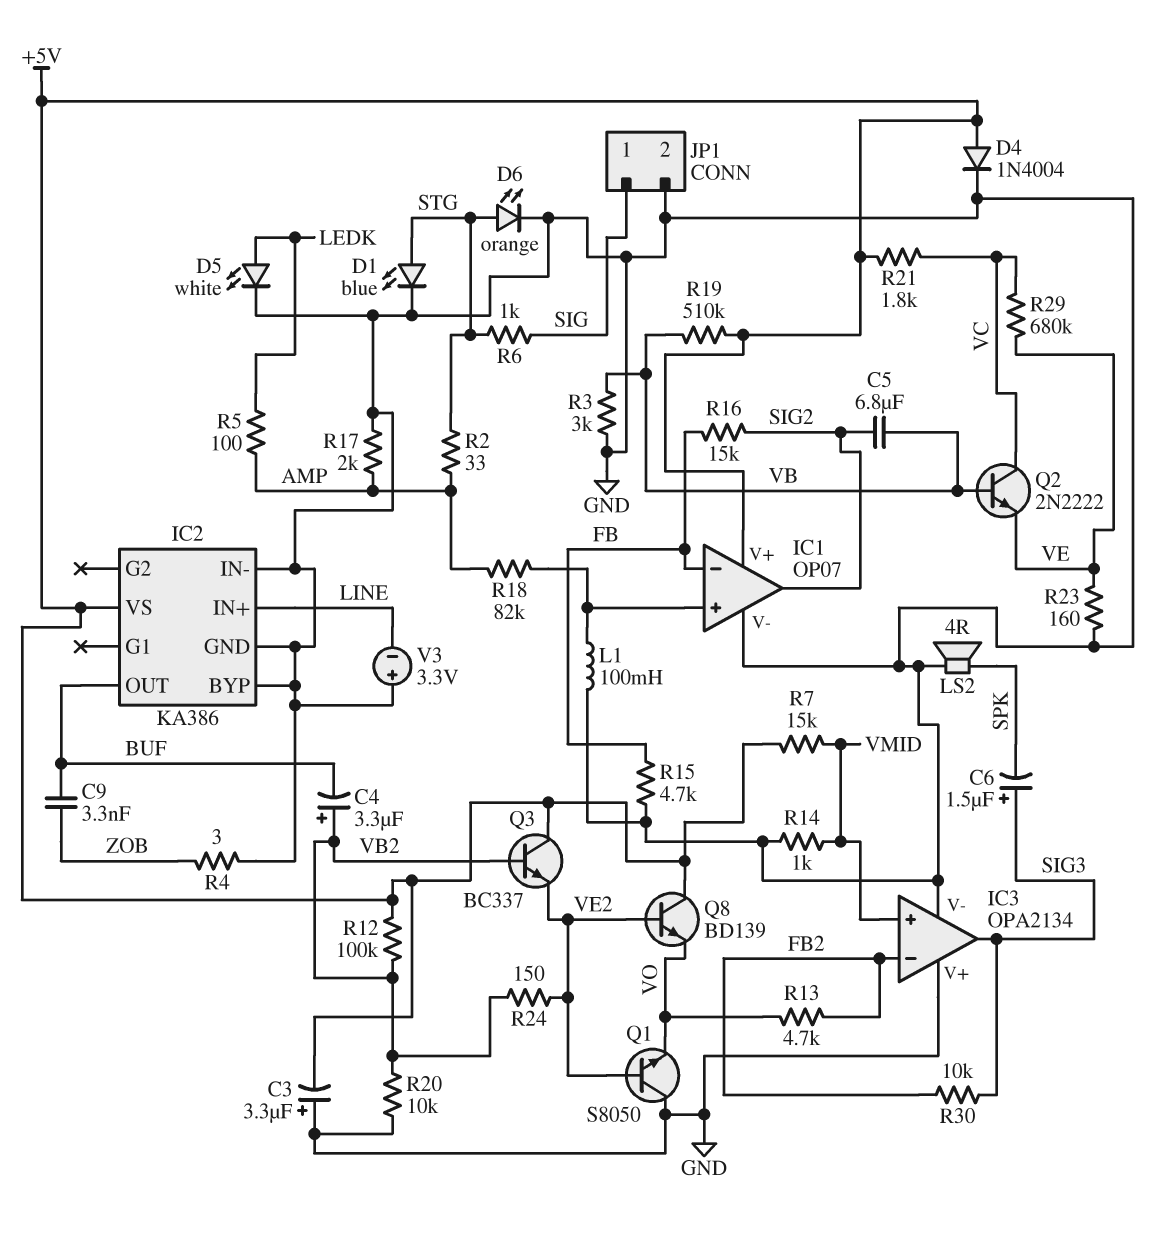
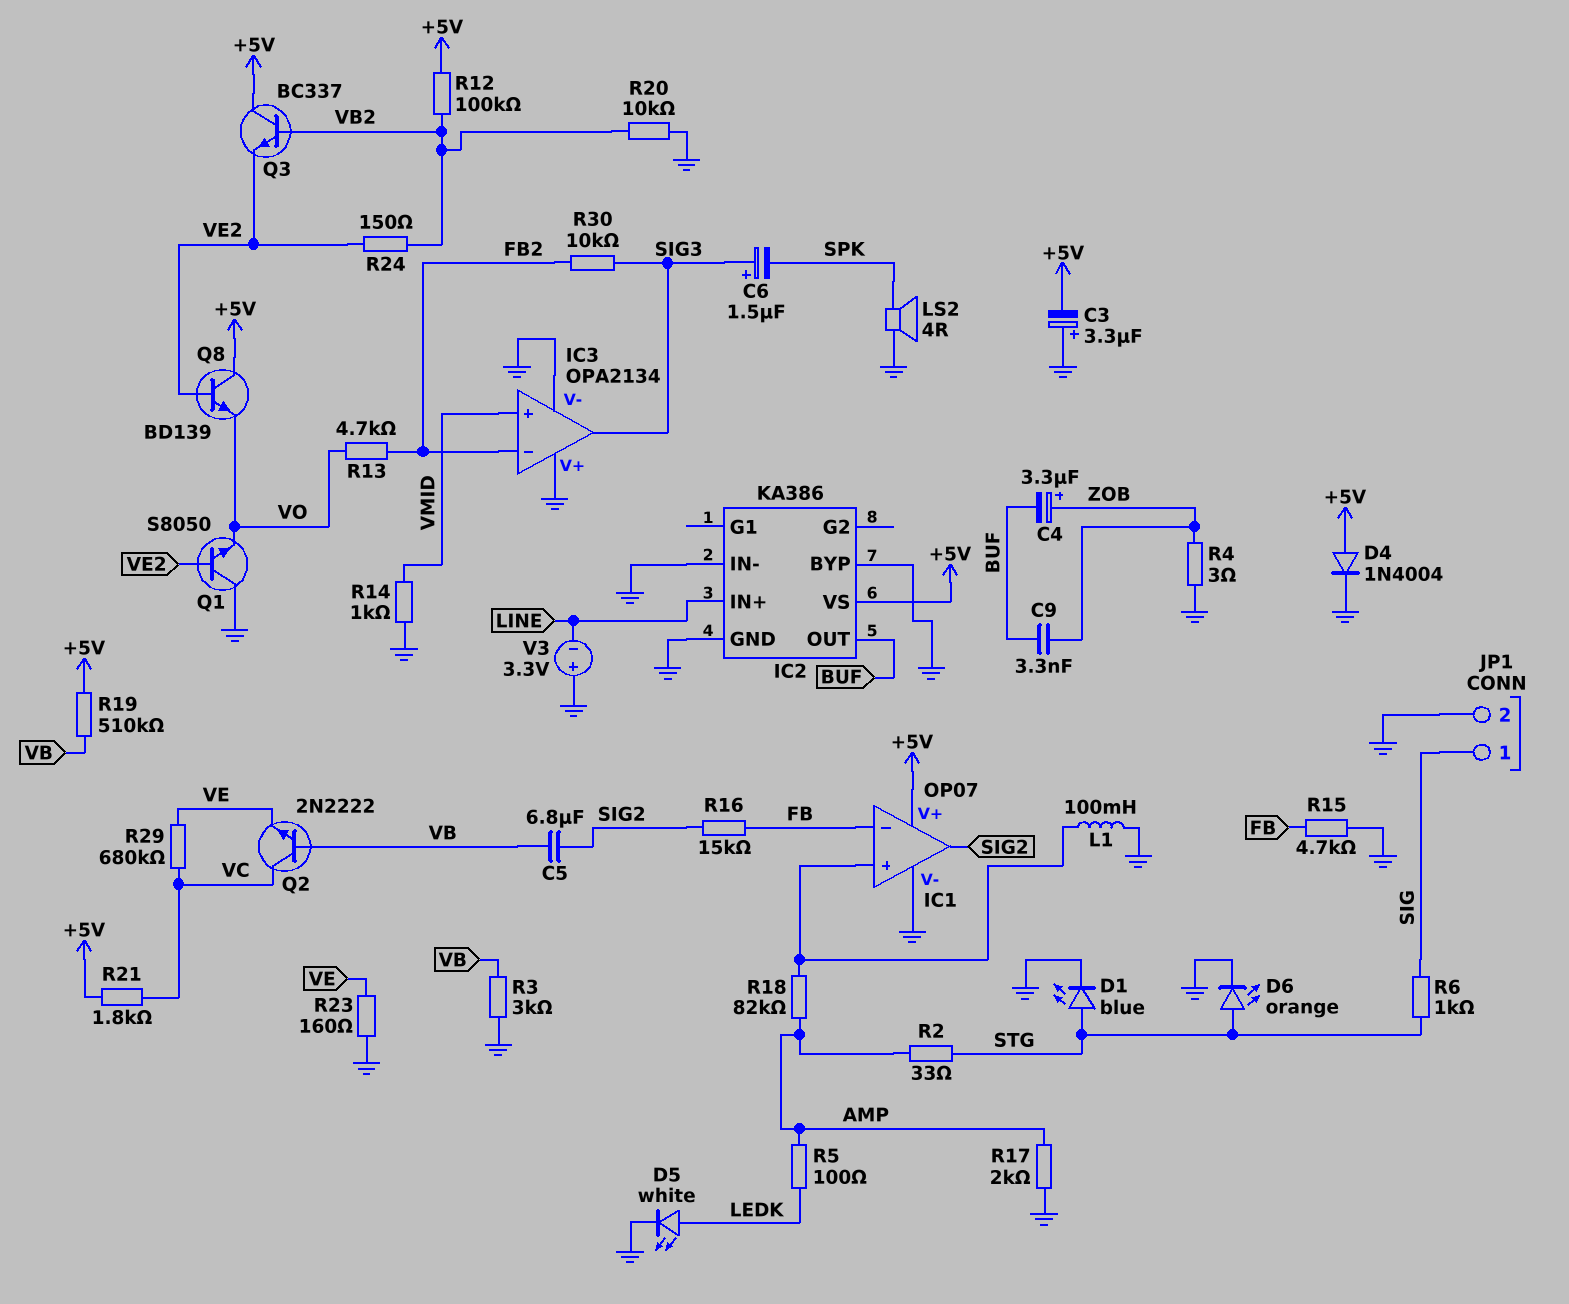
C4: 3.3uF (plus VB2, minus BUF) -> 3.3uF (plus ZOB, minus BUF)
R7: 15k (+5V, VMID) -> none

